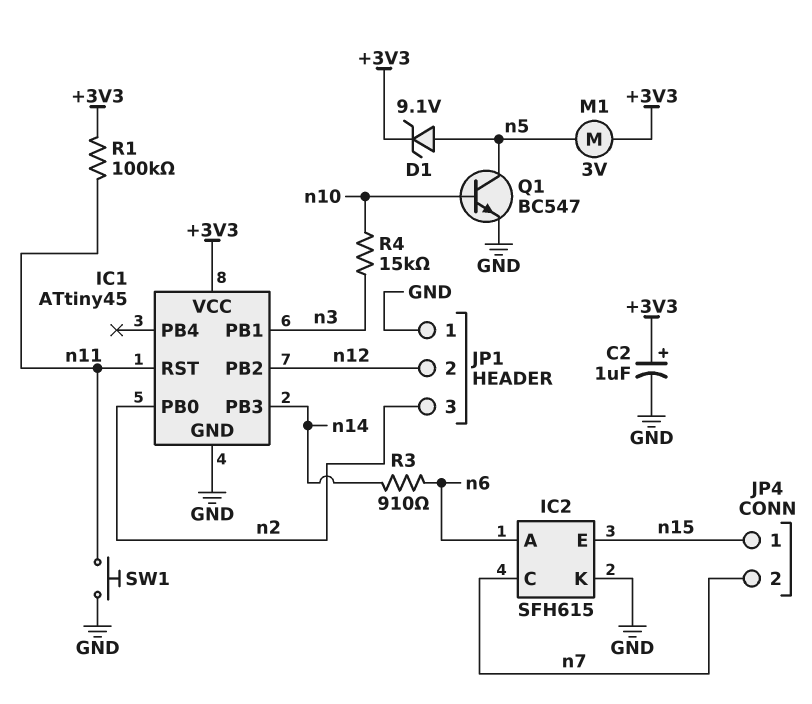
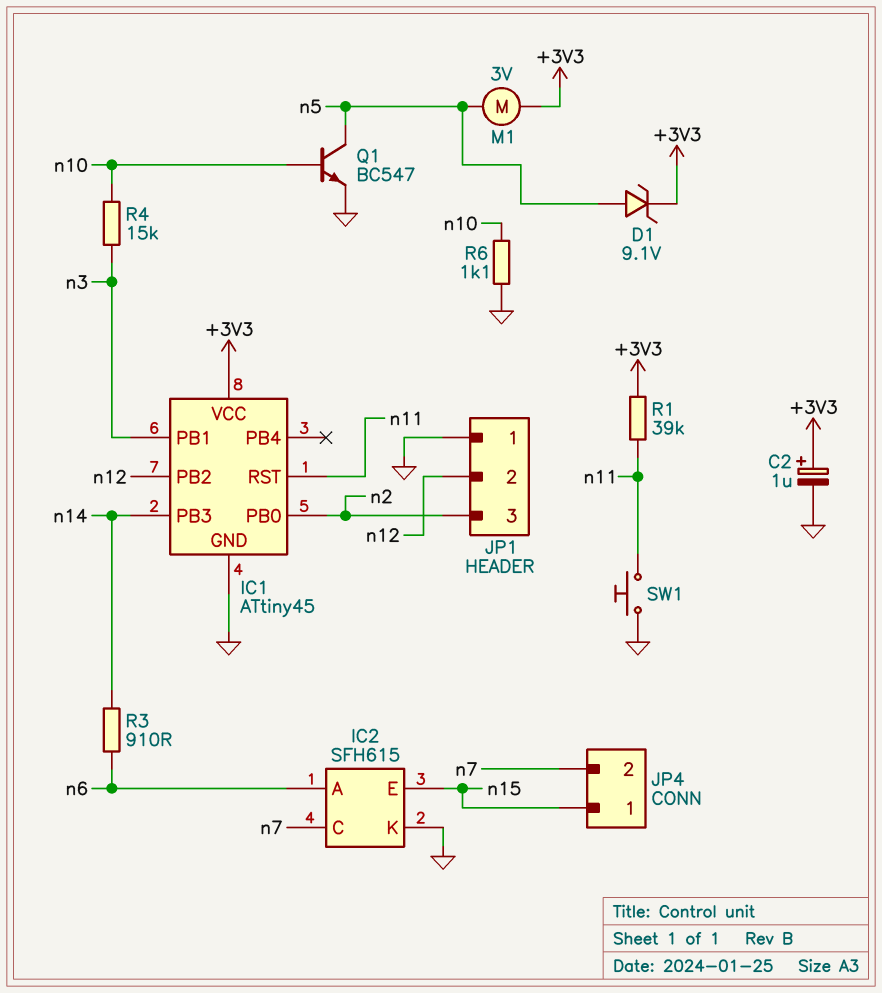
R1: 100k (+3V3, n11) -> 39k (+3V3, n11)
R6: none -> 1.1k (GND, n10)

